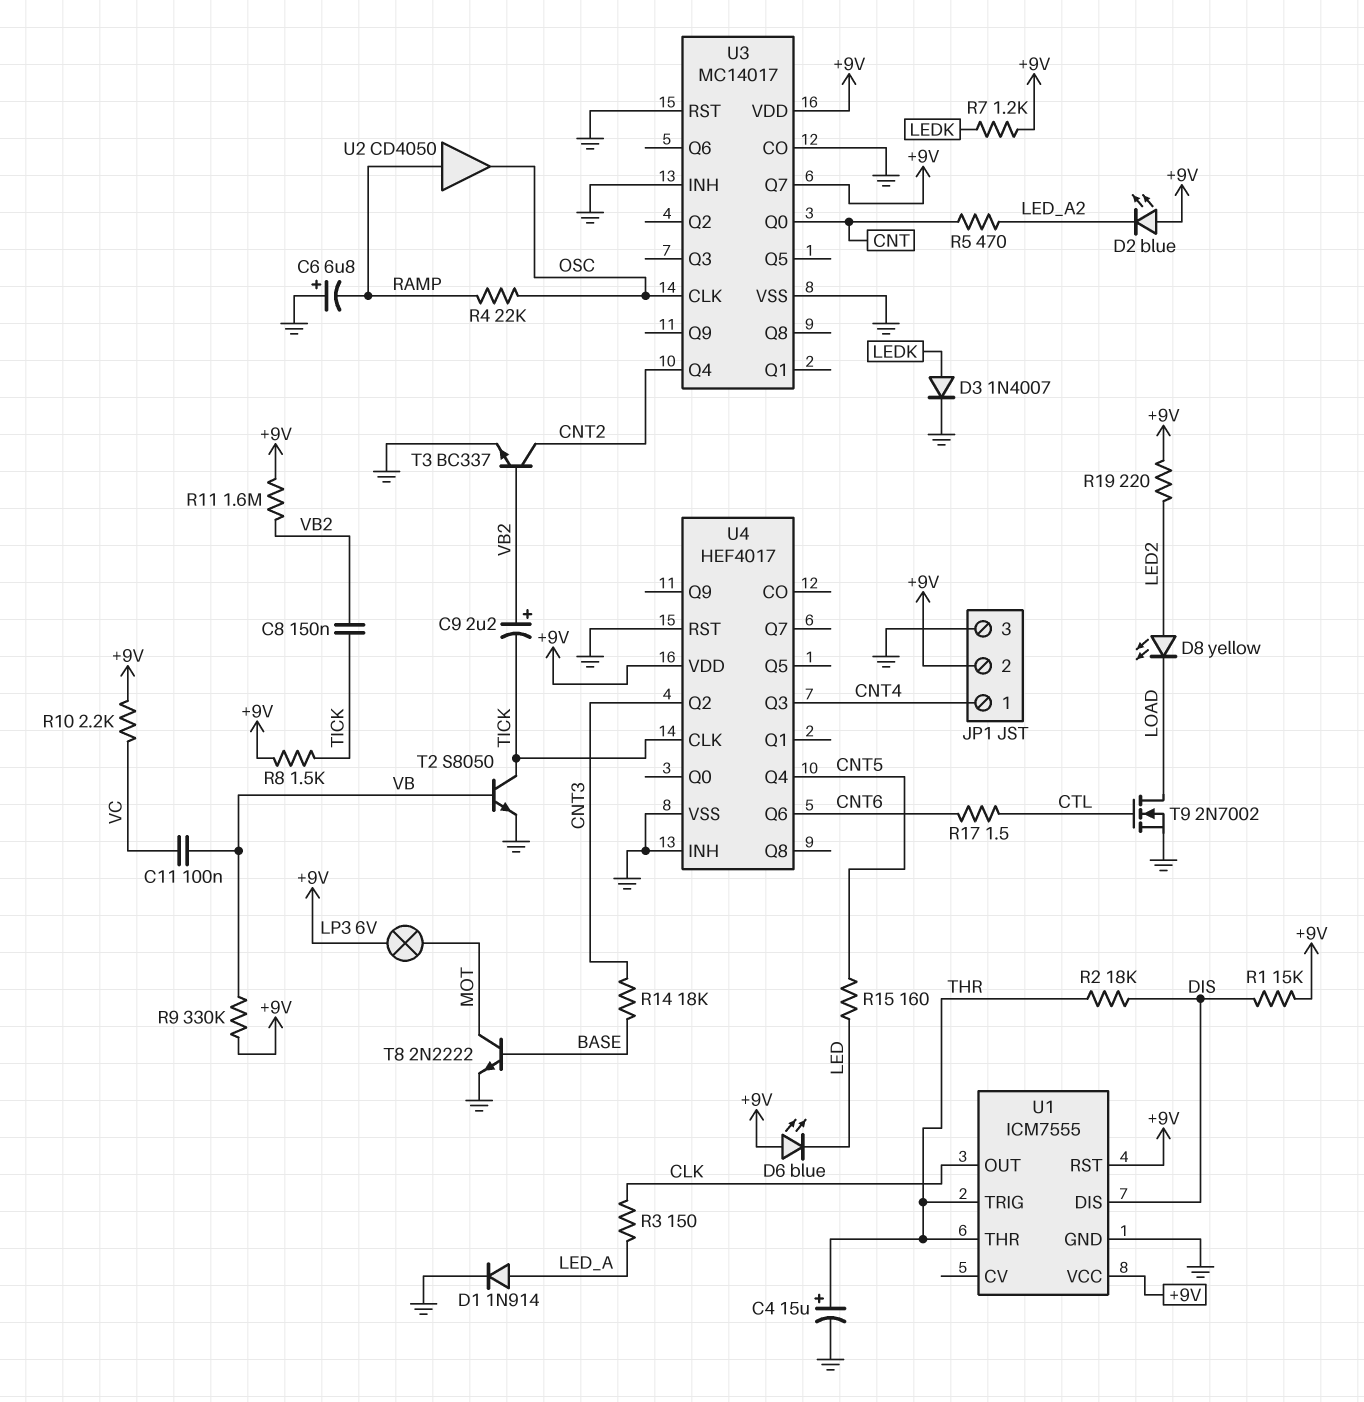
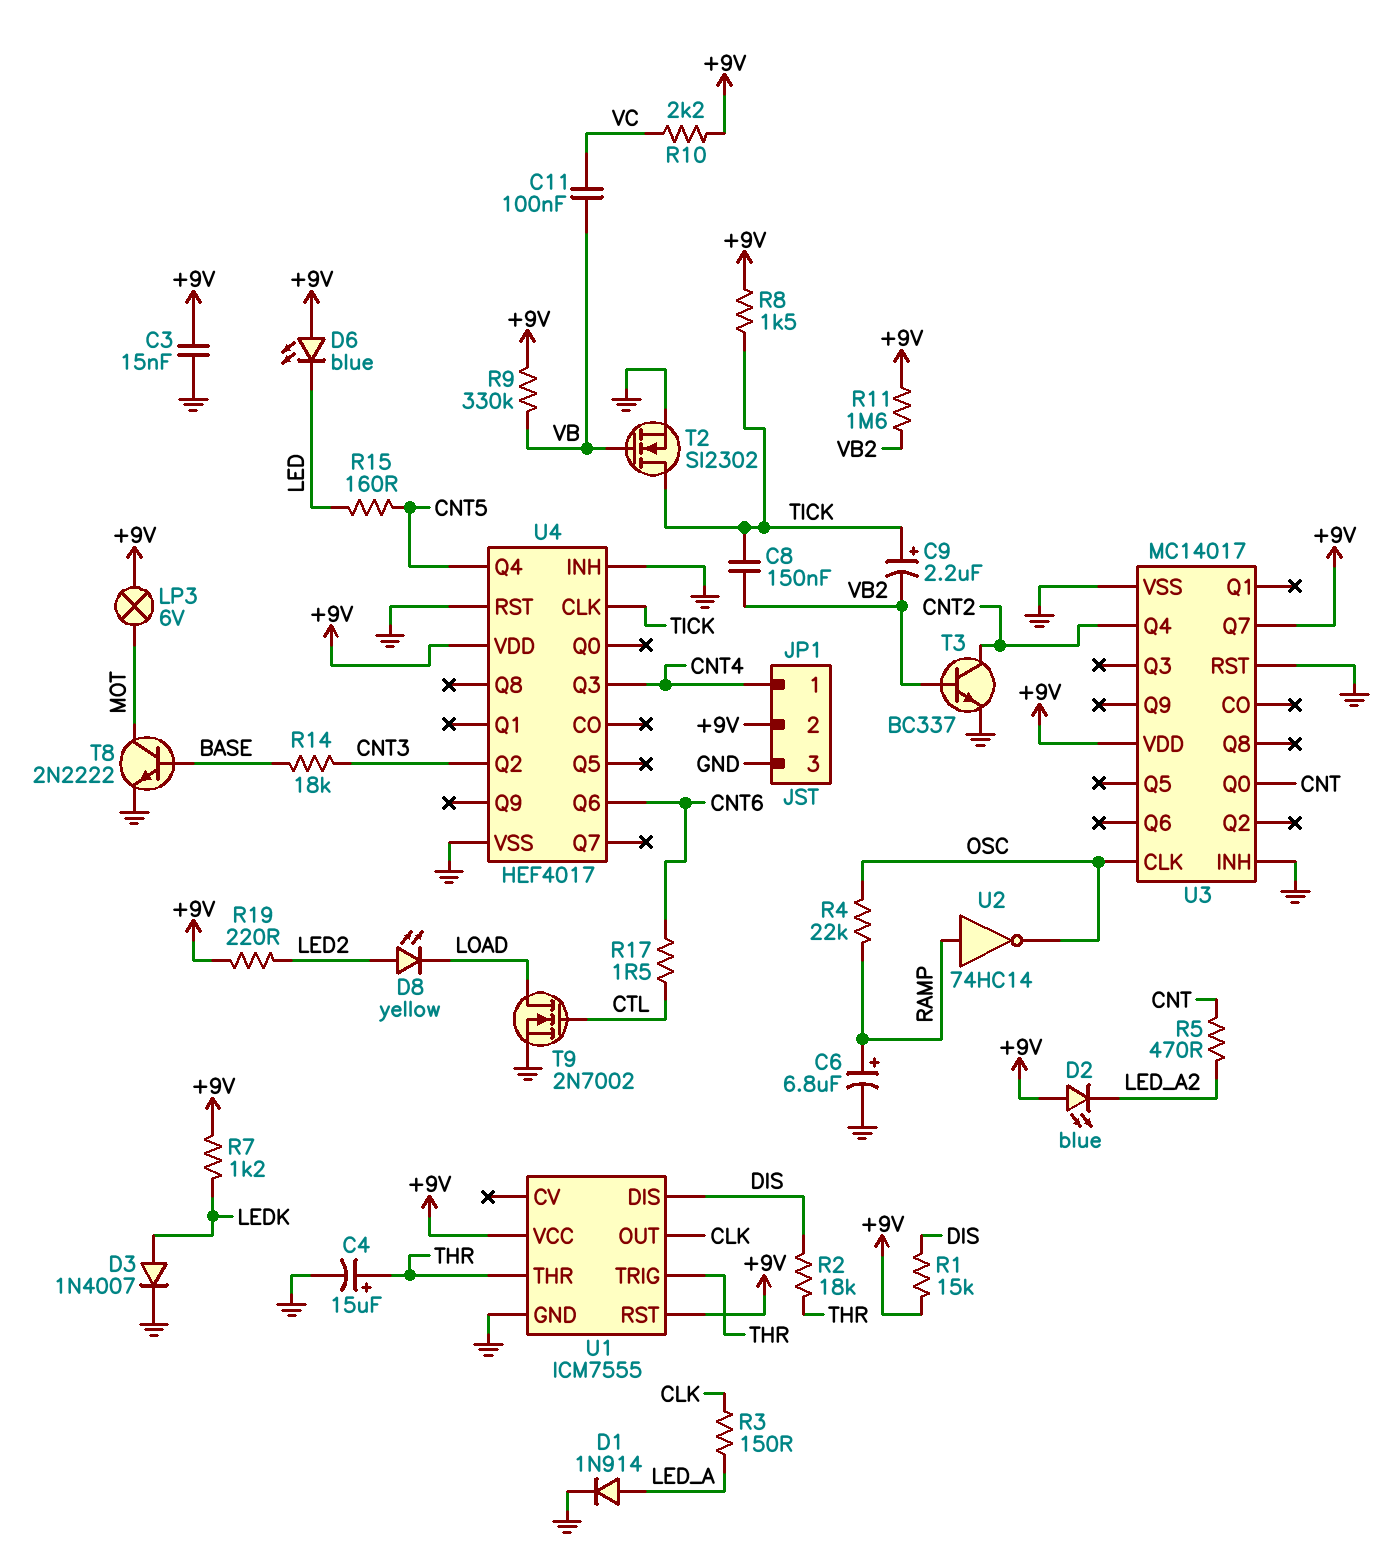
C3: none -> 15nF (+9V, GND)
C6: 6.8uF (plus GND, minus RAMP) -> 6.8uF (plus RAMP, minus GND)
C9: 2.2uF (plus VB2, minus TICK) -> 2.2uF (plus TICK, minus VB2)
T2: NPN S8050 (B VB, C TICK, E GND) -> NMOS SI2302 (G VB, D TICK, S GND)
U2: buffer CD4050 (in RAMP, out OSC) -> NOT 74HC14 (in RAMP, out OSC)
U3 pin CO: GND -> none

